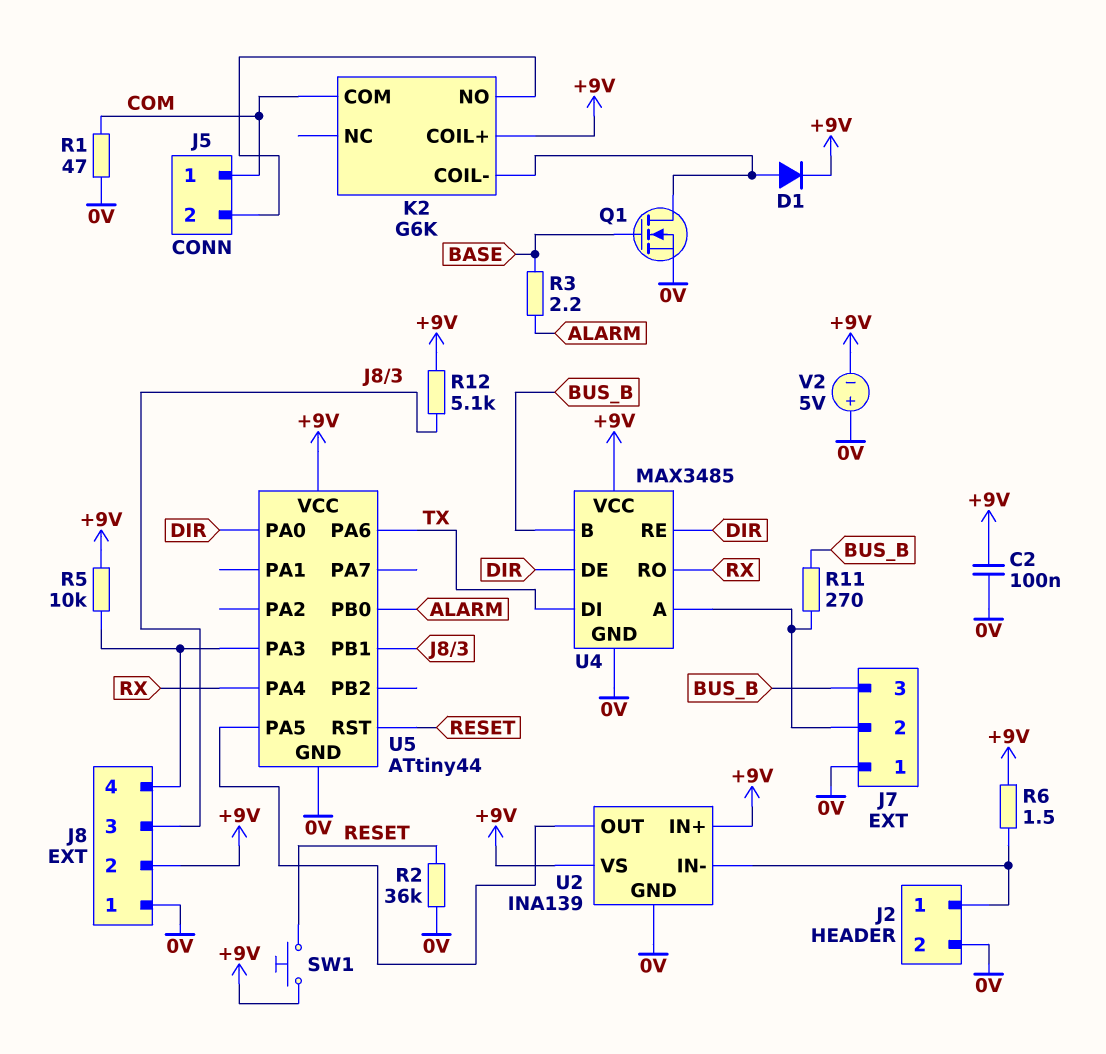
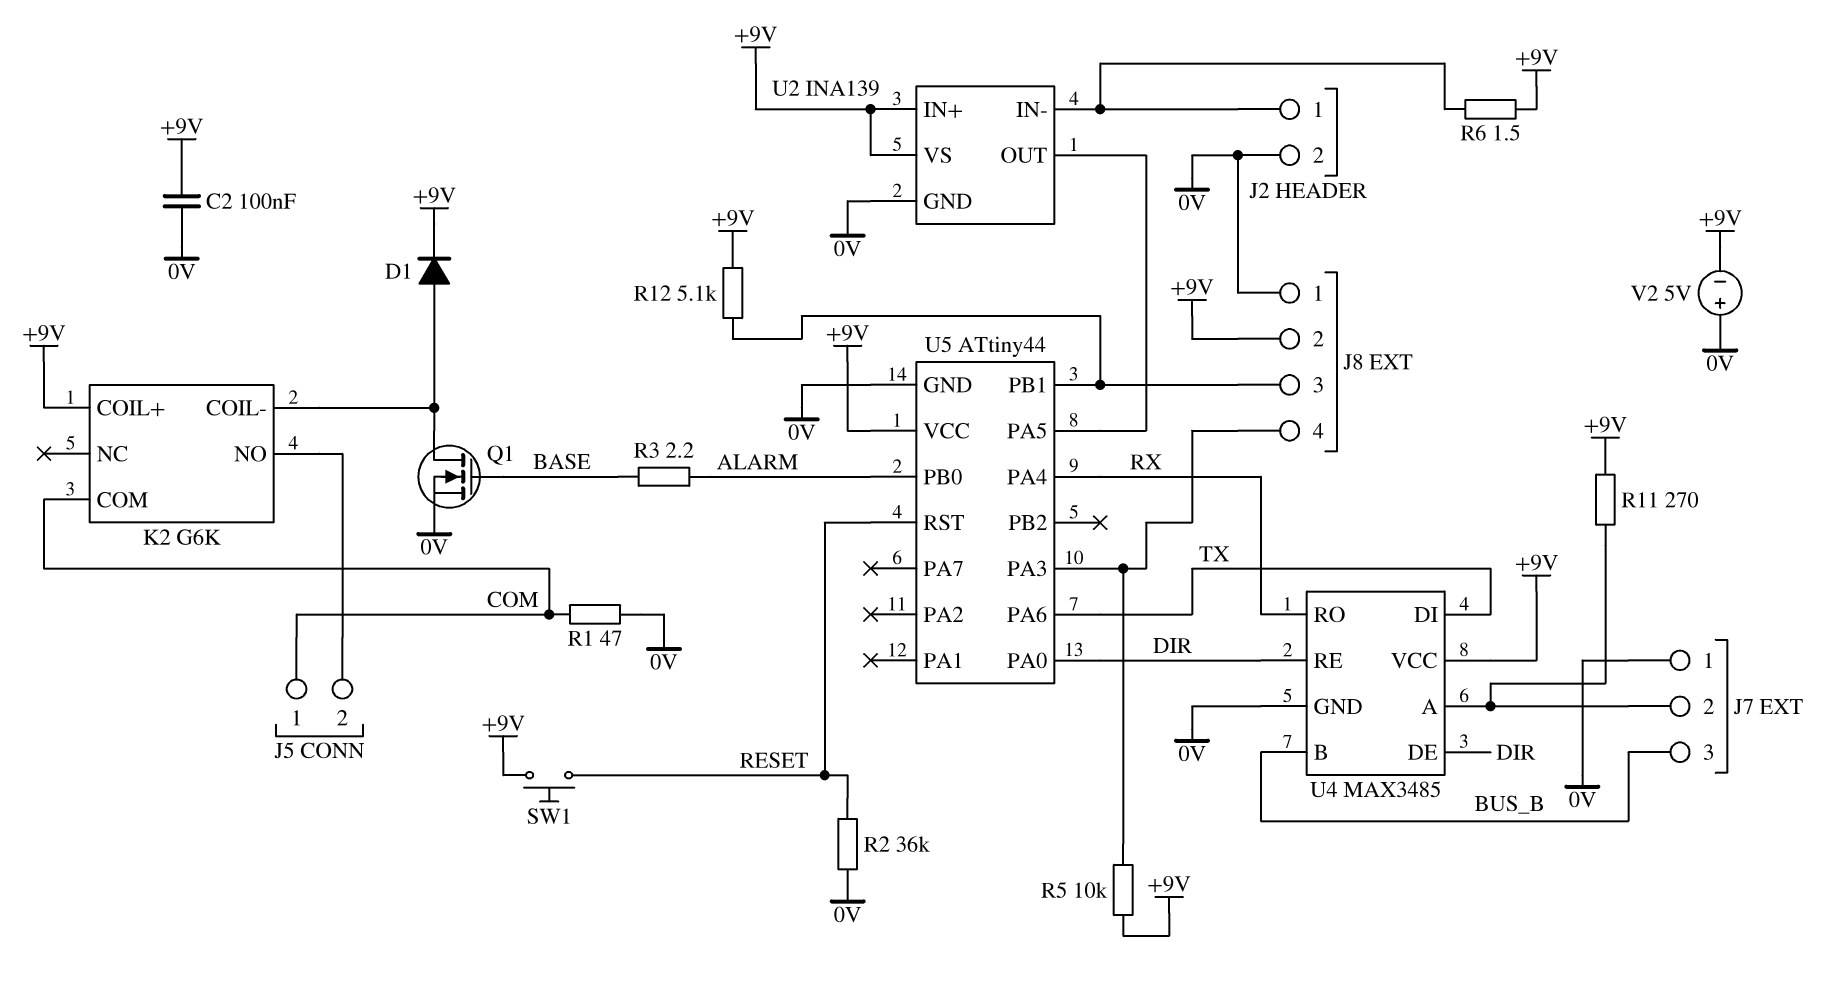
R11: 270 (BUS_B, J7/2) -> 270 (+9V, J7/2)

